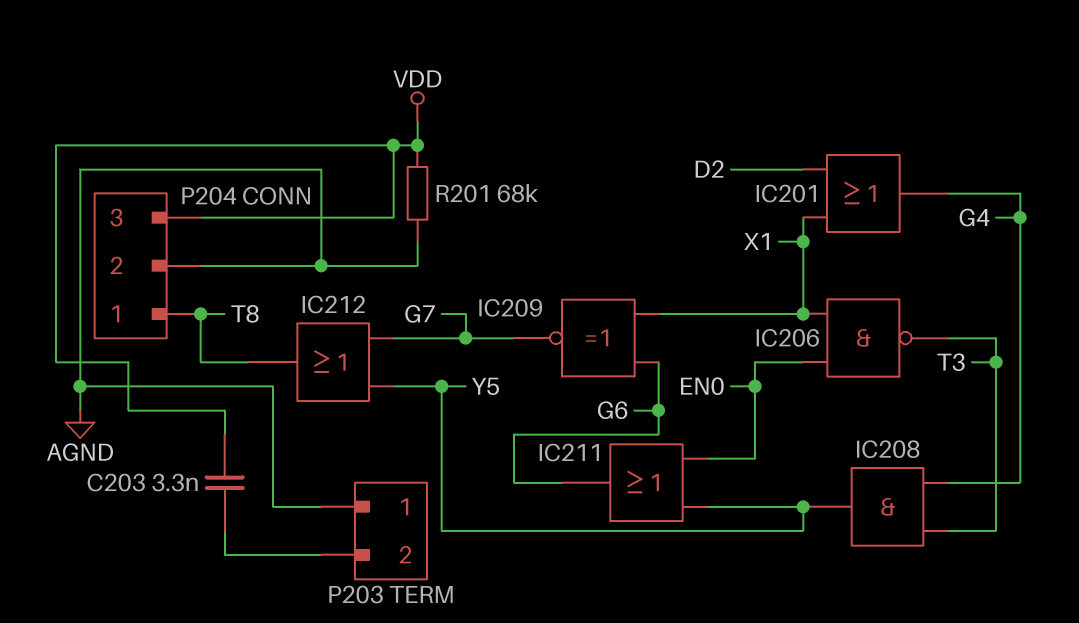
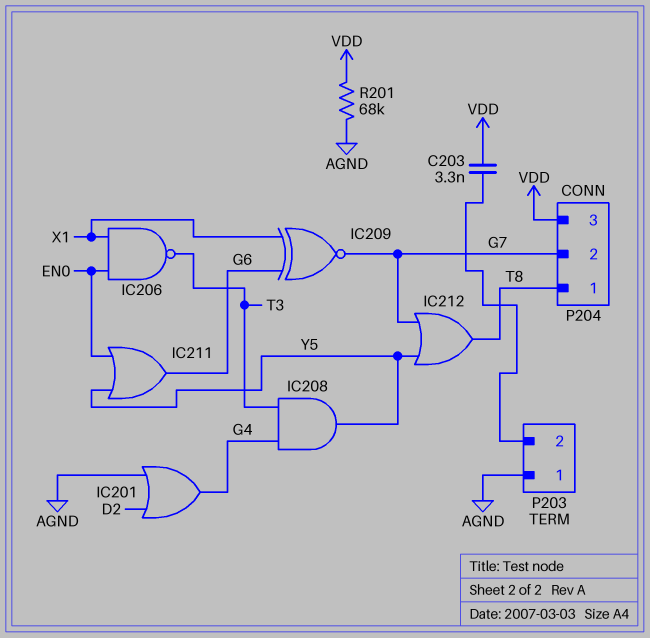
IC201: OR (in D2, in X1, out G4) -> OR (in AGND, in D2, out G4)
P204 pin 2: AGND -> G7

